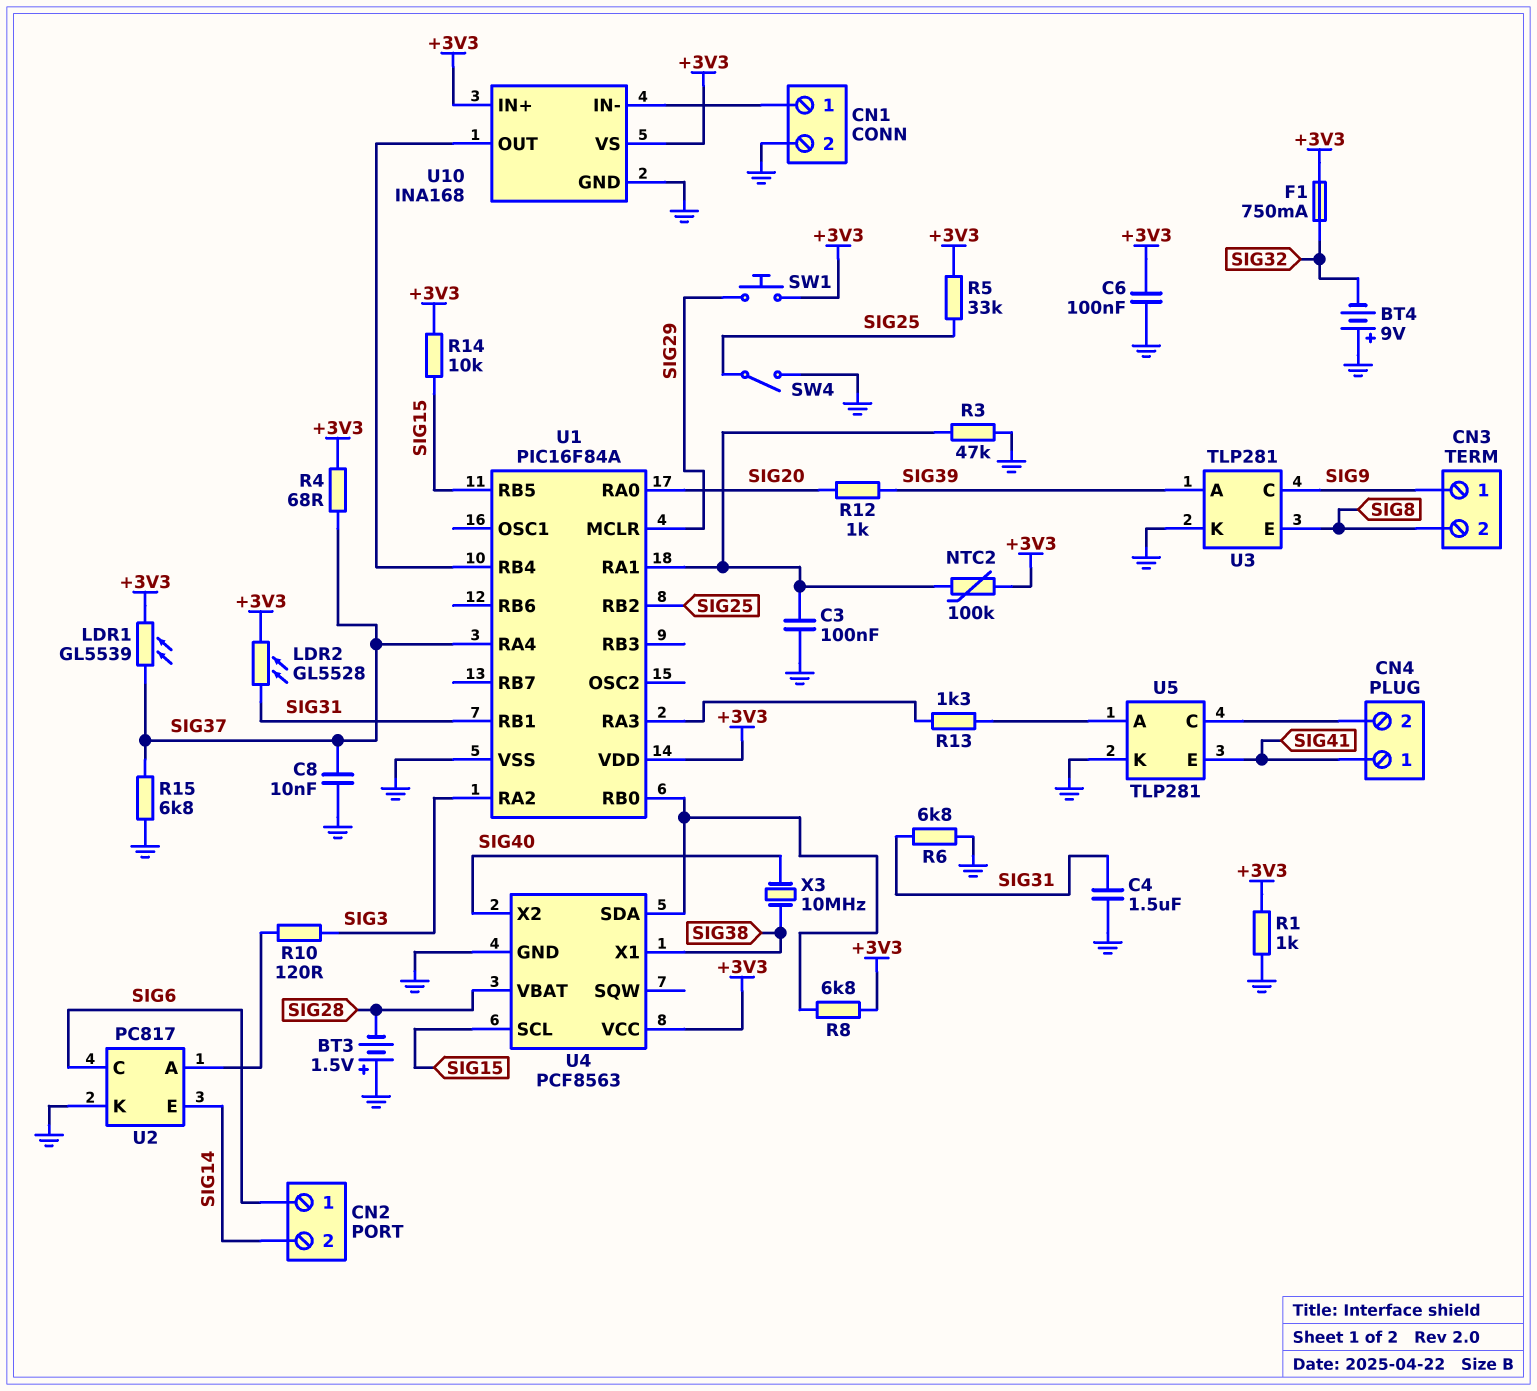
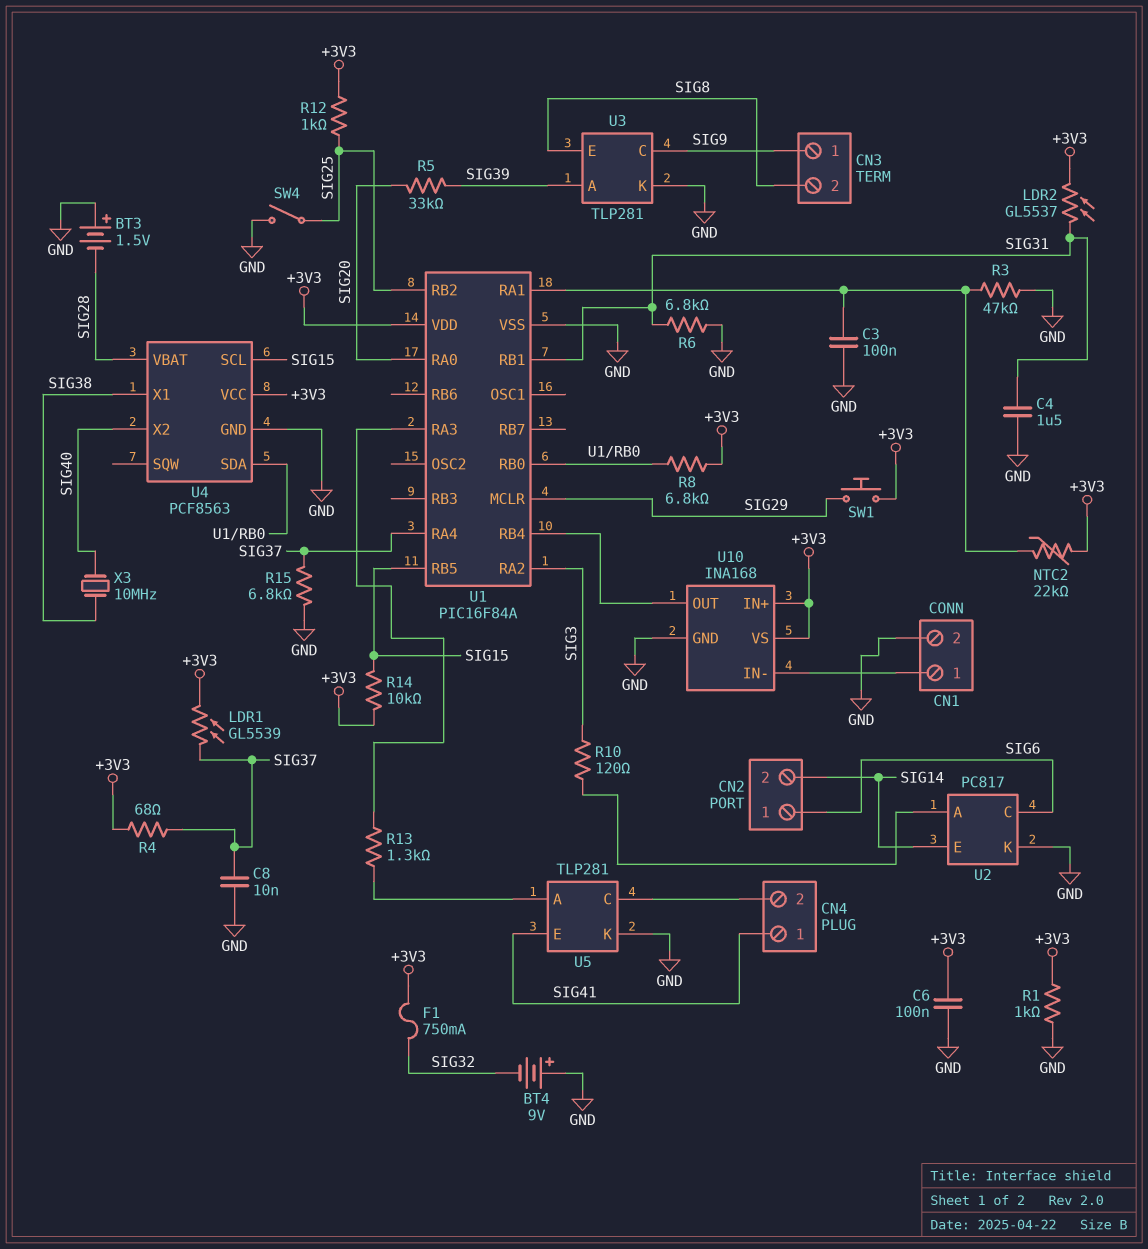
LDR2: GL5528 (+3V3, SIG31) -> GL5537 (+3V3, SIG31)
NTC2: 100k (+3V3, U1/RA1) -> 22k (+3V3, U1/RA1)
R5: 33k (+3V3, SIG25) -> 33k (SIG20, SIG39)
R12: 1k (SIG20, SIG39) -> 1k (+3V3, SIG25)

